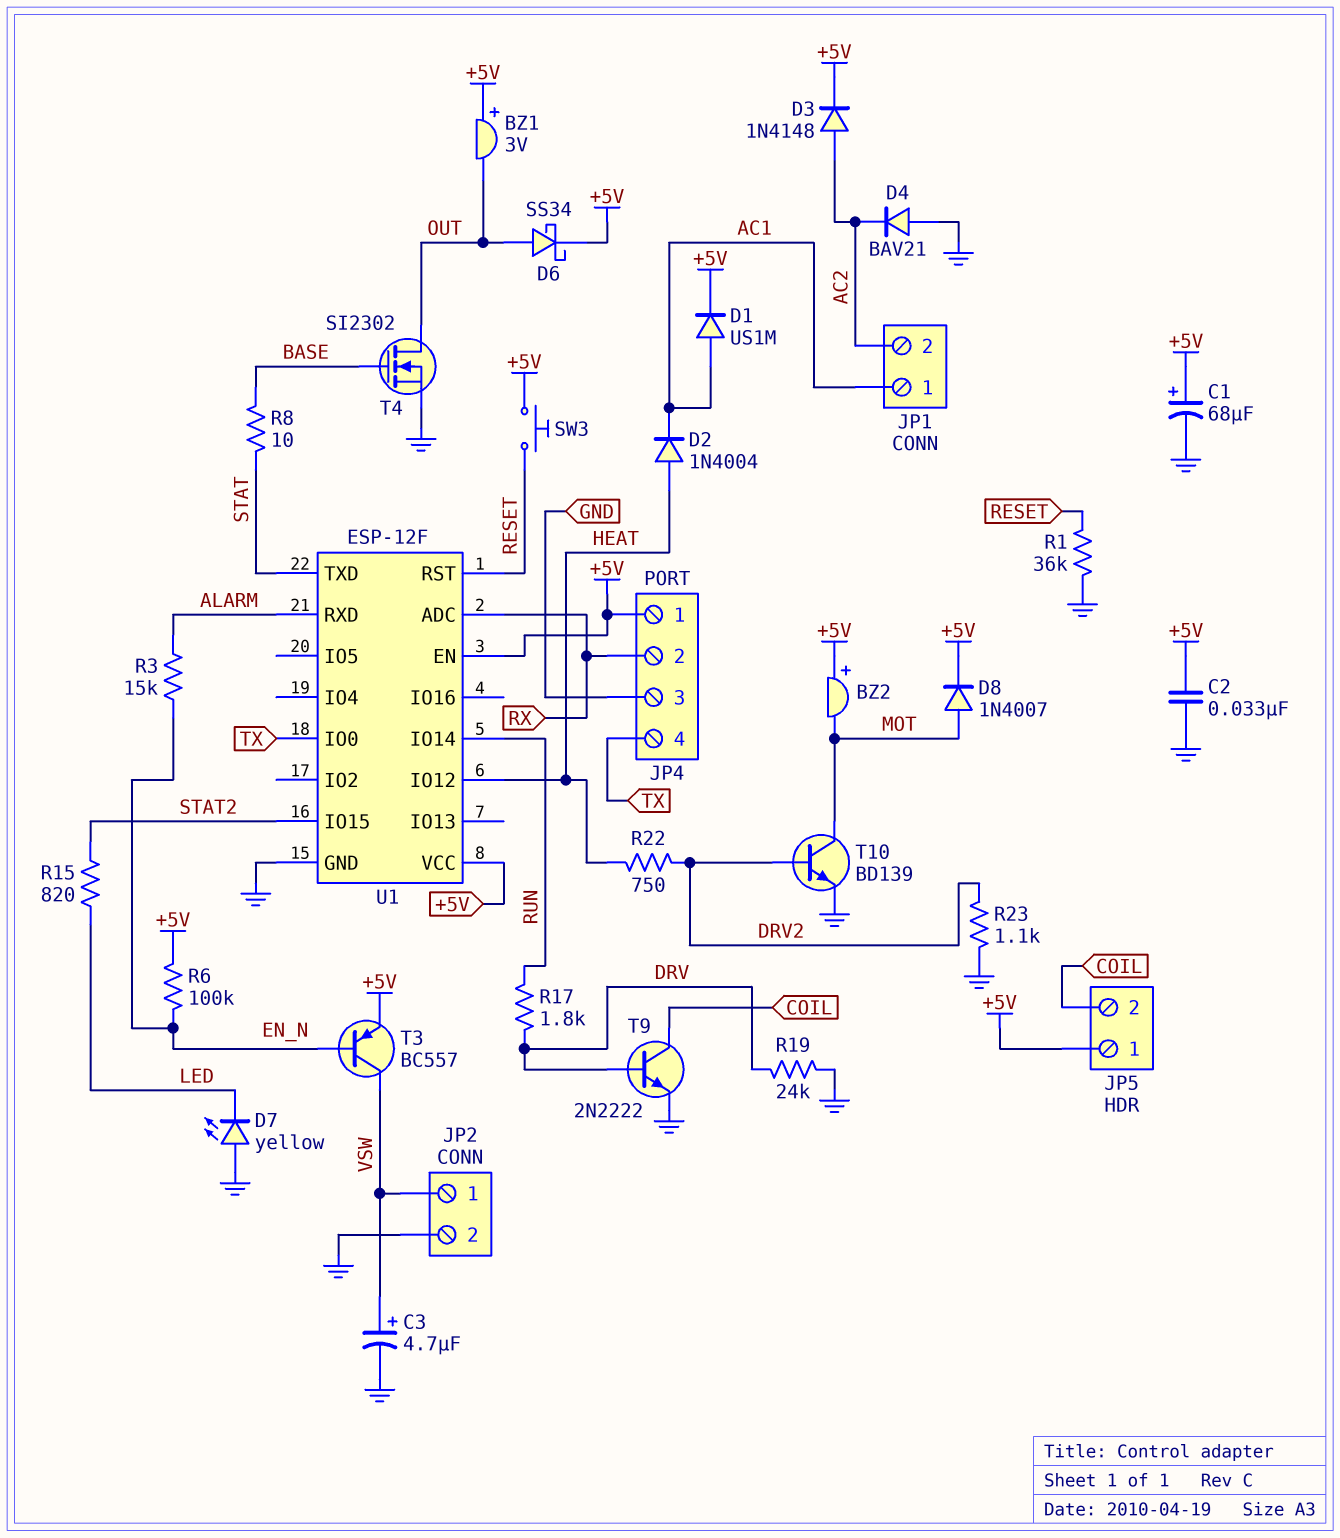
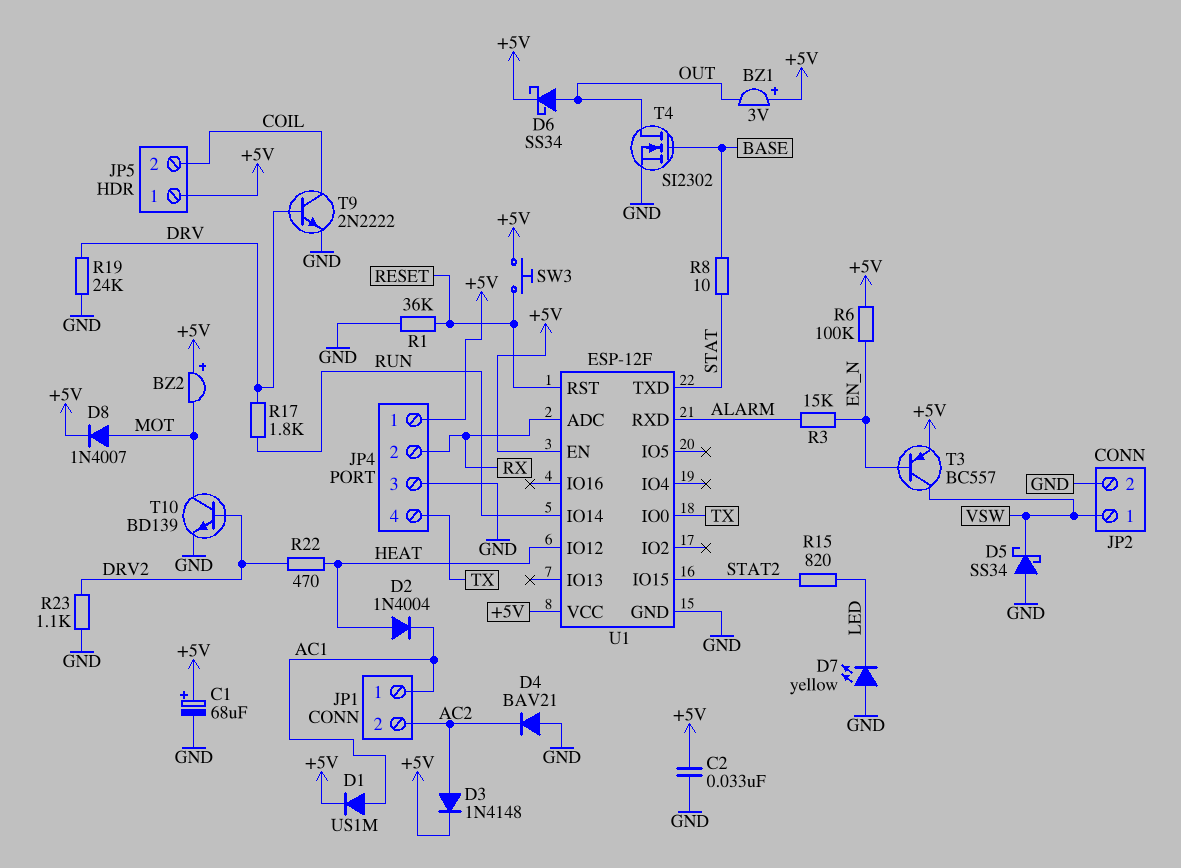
C3: 4.7uF (plus VSW, minus GND) -> none
D5: none -> schottky SS34 (A GND, K VSW)
R22: 750 (DRV2, HEAT) -> 470 (DRV2, HEAT)

